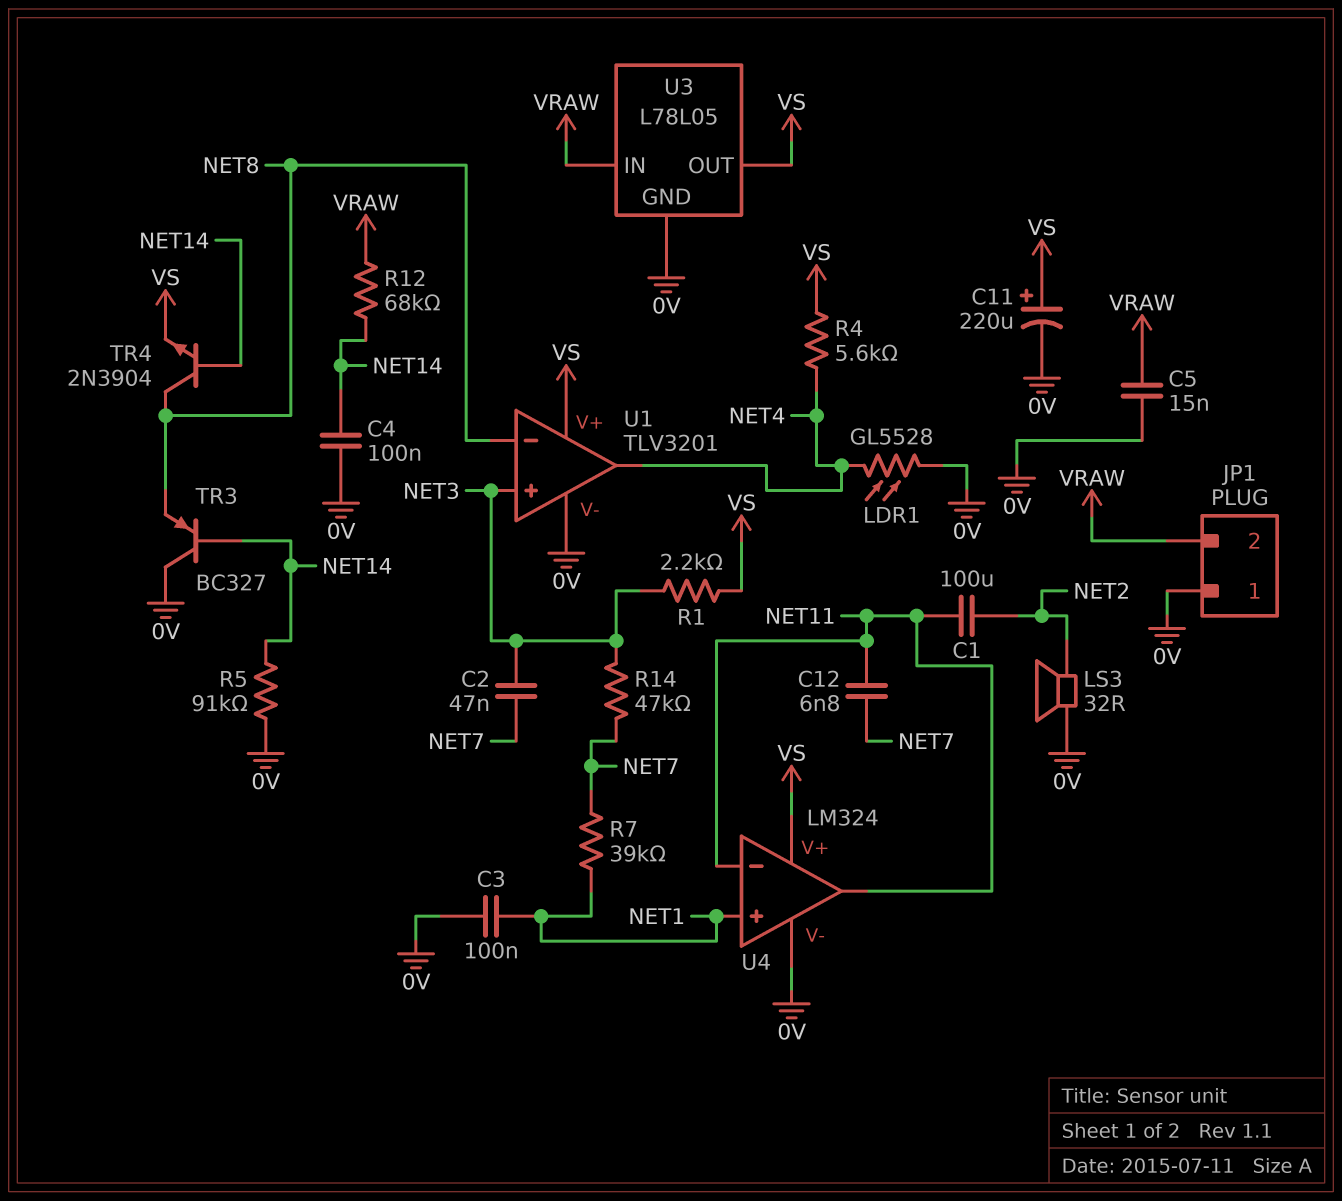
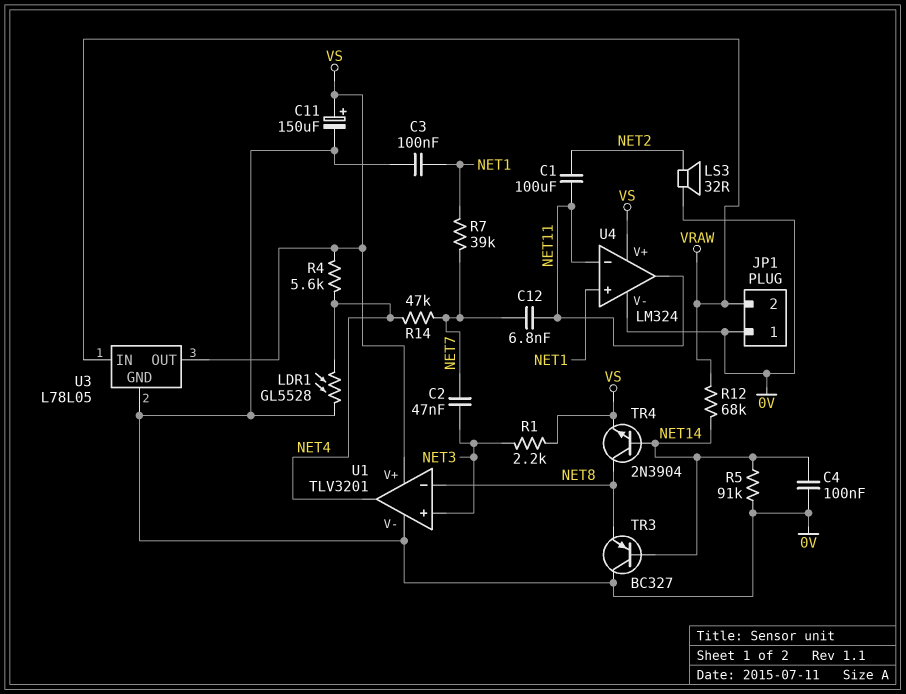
C5: 15nF (0V, VRAW) -> none
C11: 220uF (plus VS, minus 0V) -> 150uF (plus VS, minus 0V)
R14: 47k (NET3, NET7) -> 47k (NET4, NET7)

